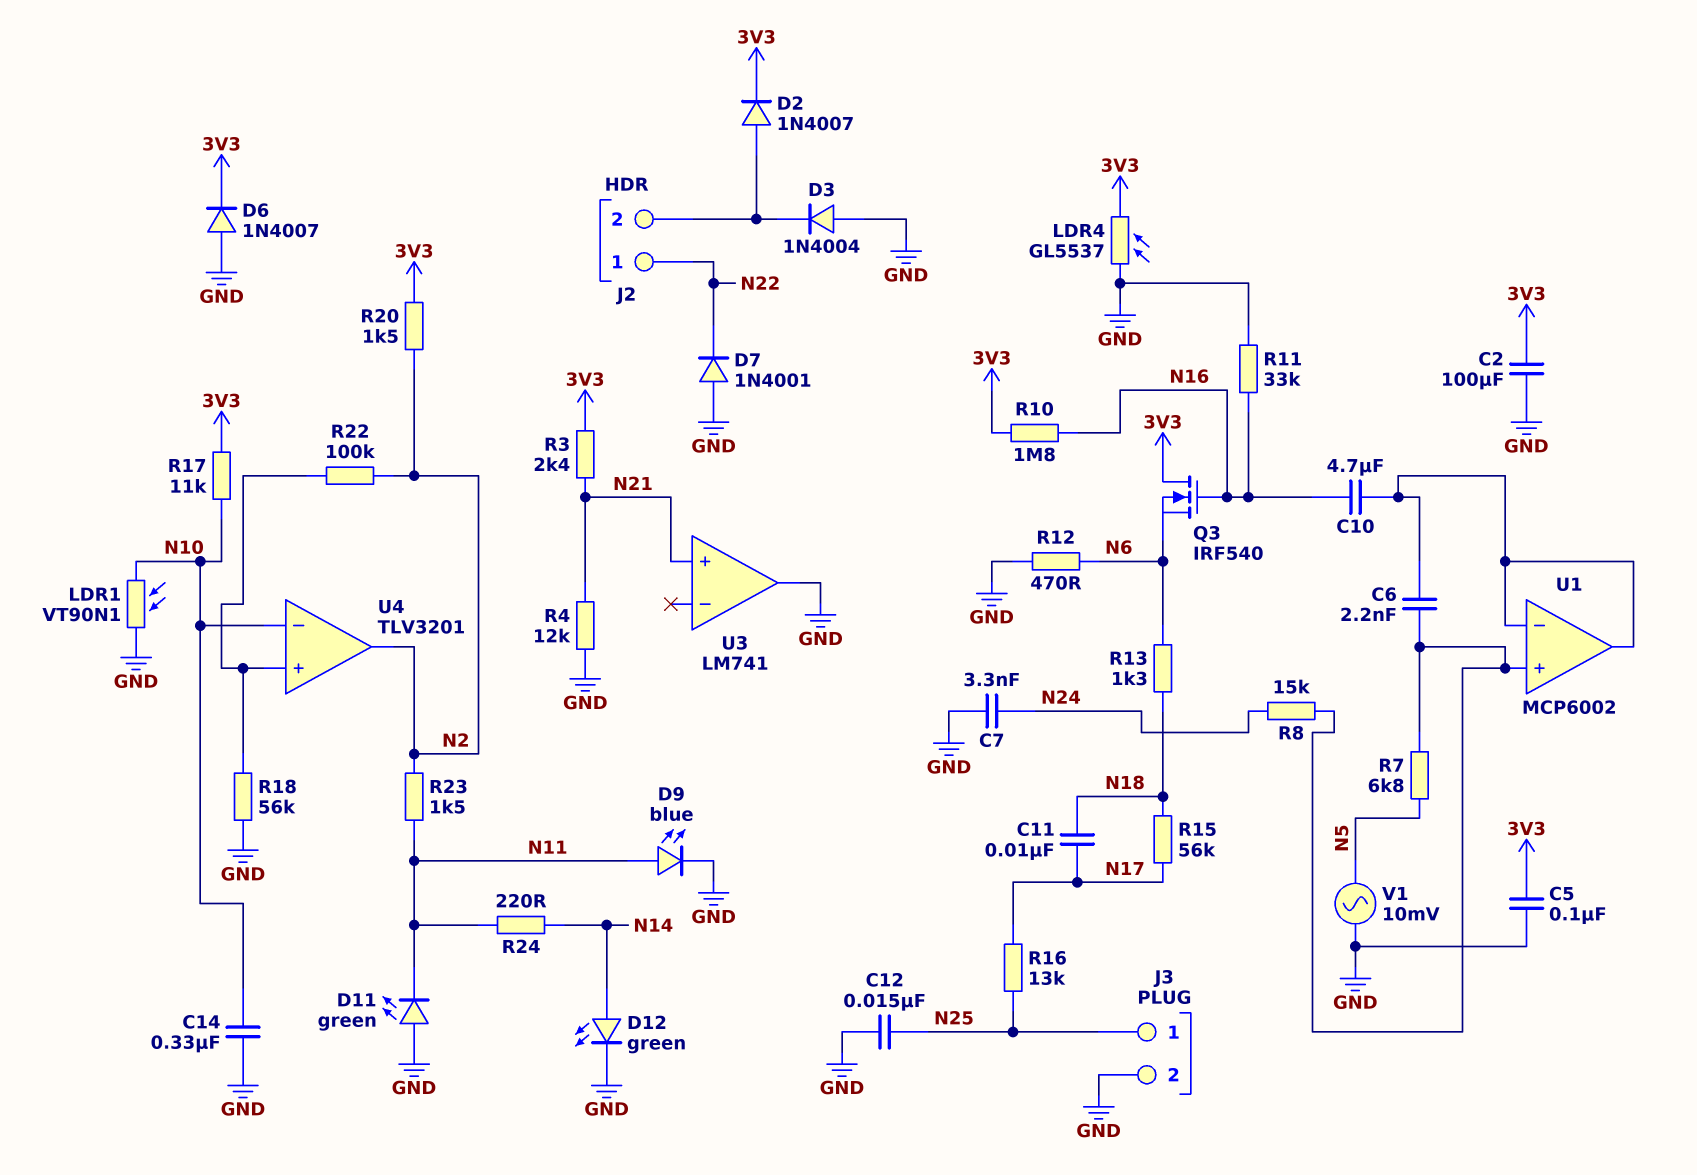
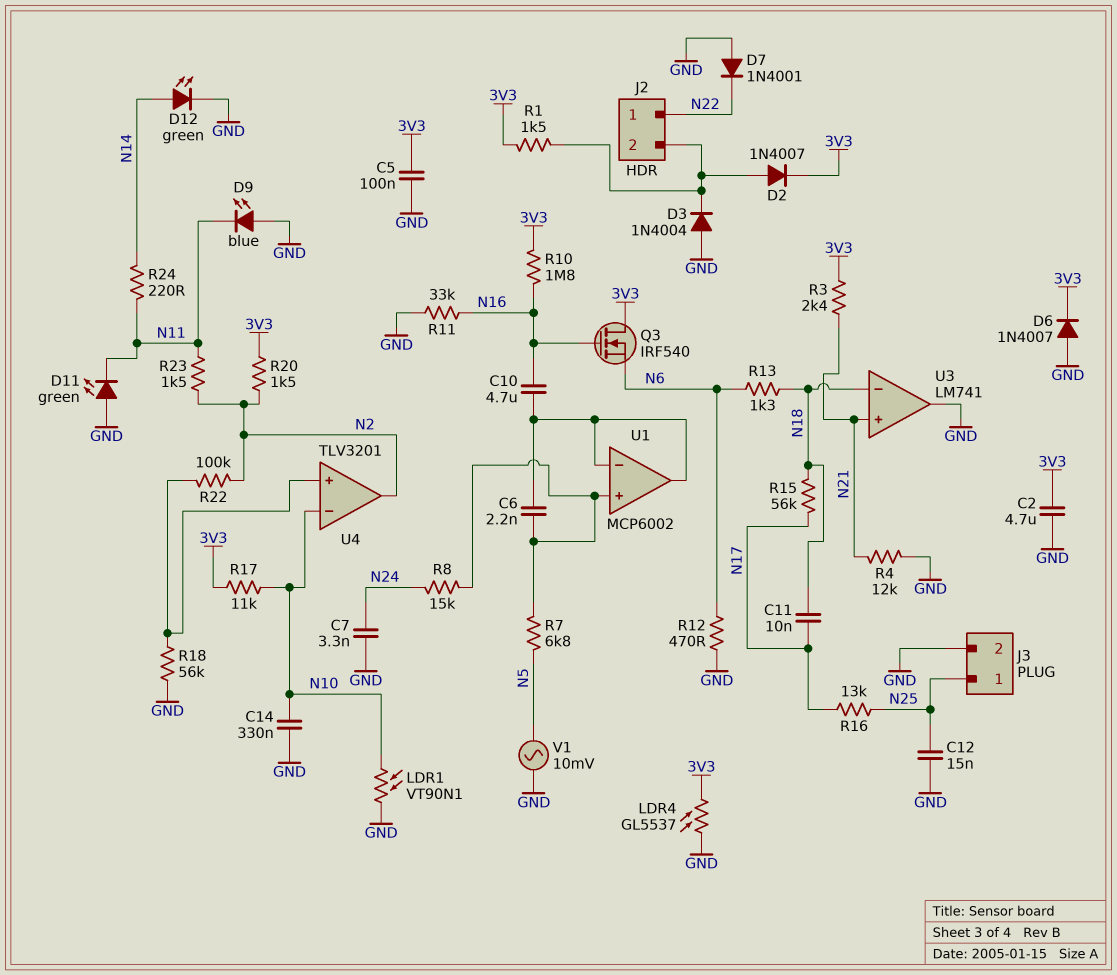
C2: 100uF (3V3, GND) -> 4.7uF (3V3, GND)
D9: LED blue (A N11, K GND) -> LED blue (A GND, K N11)
R1: none -> 1.5k (3V3, J2/2)
U3 pin in-: none -> N18

